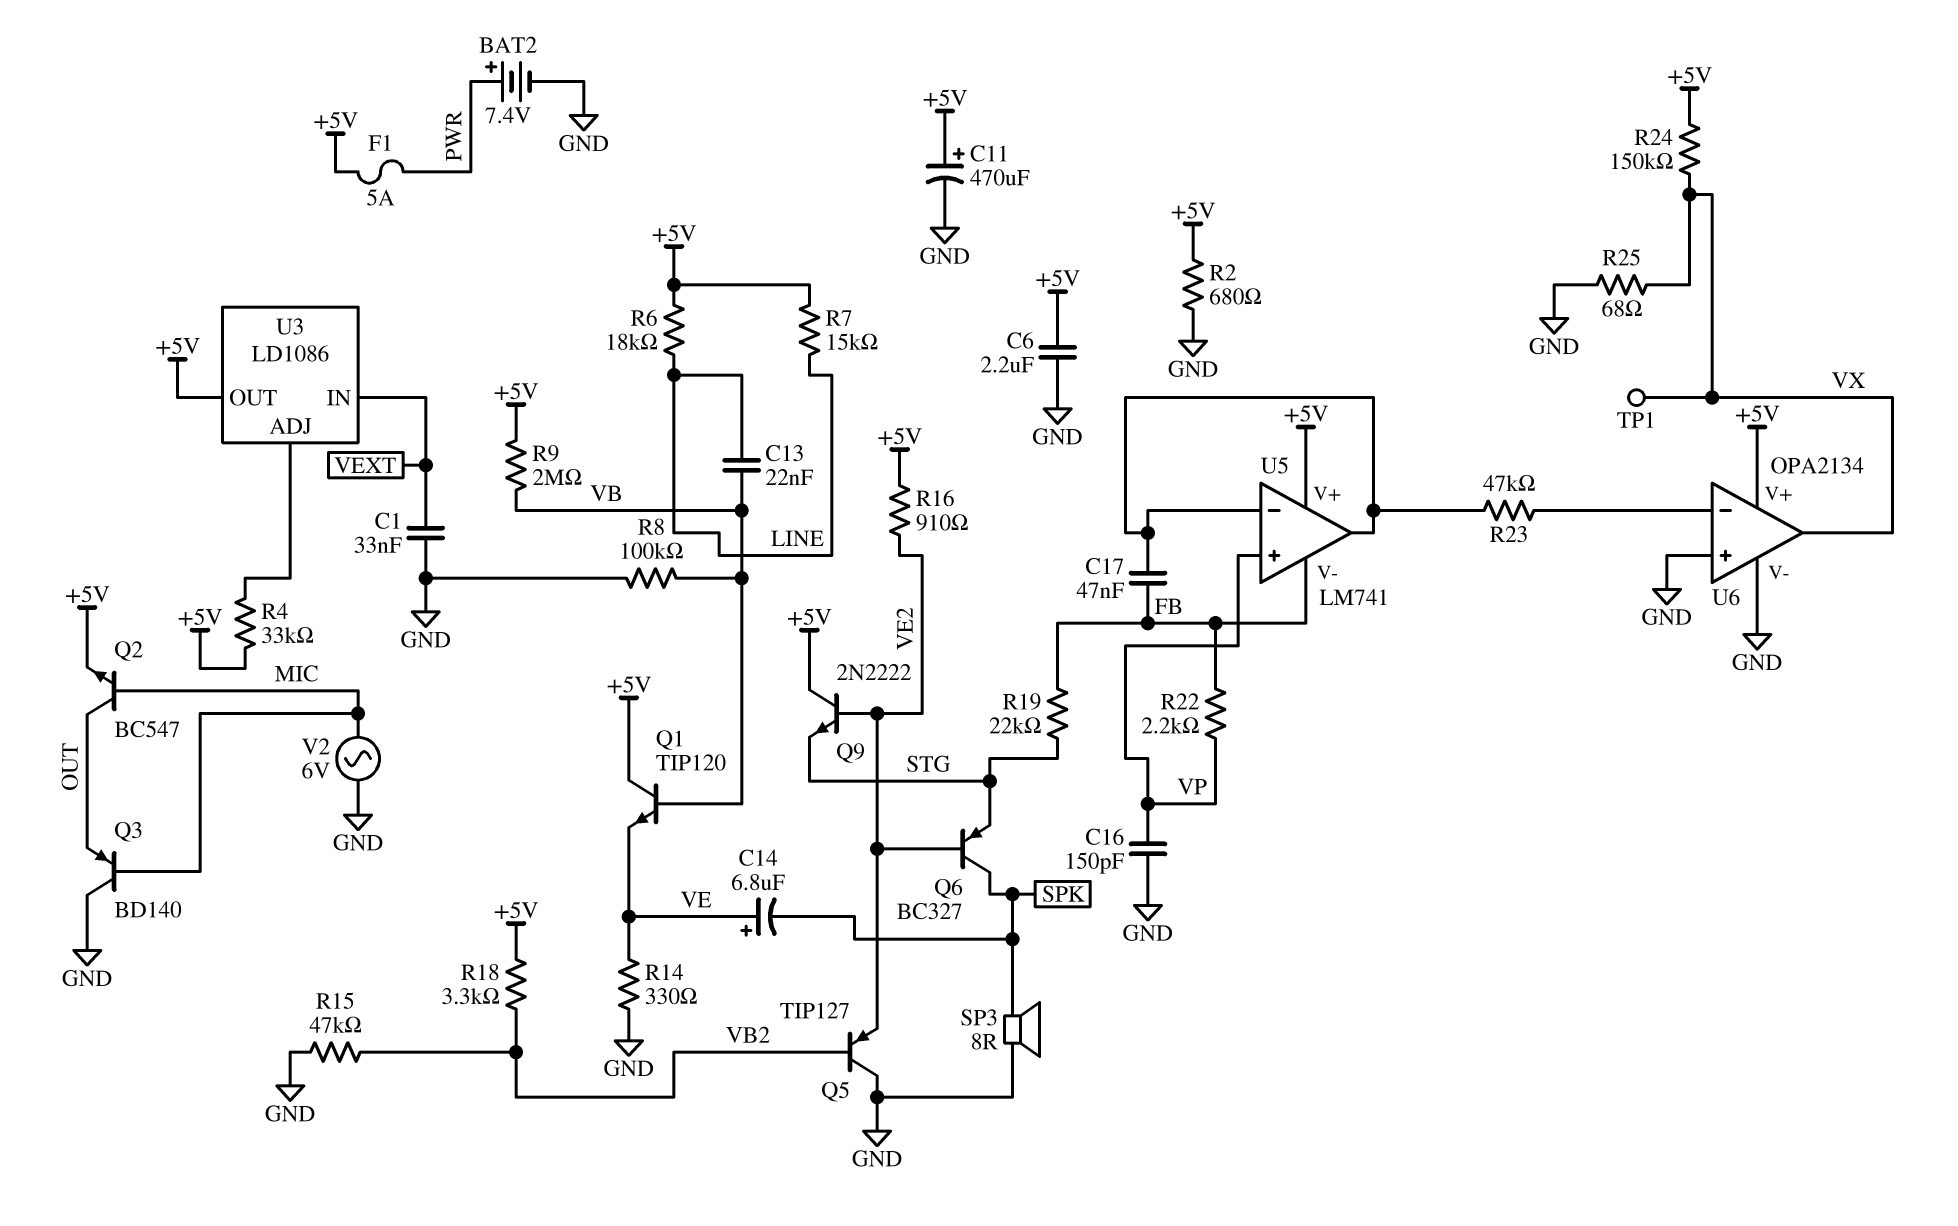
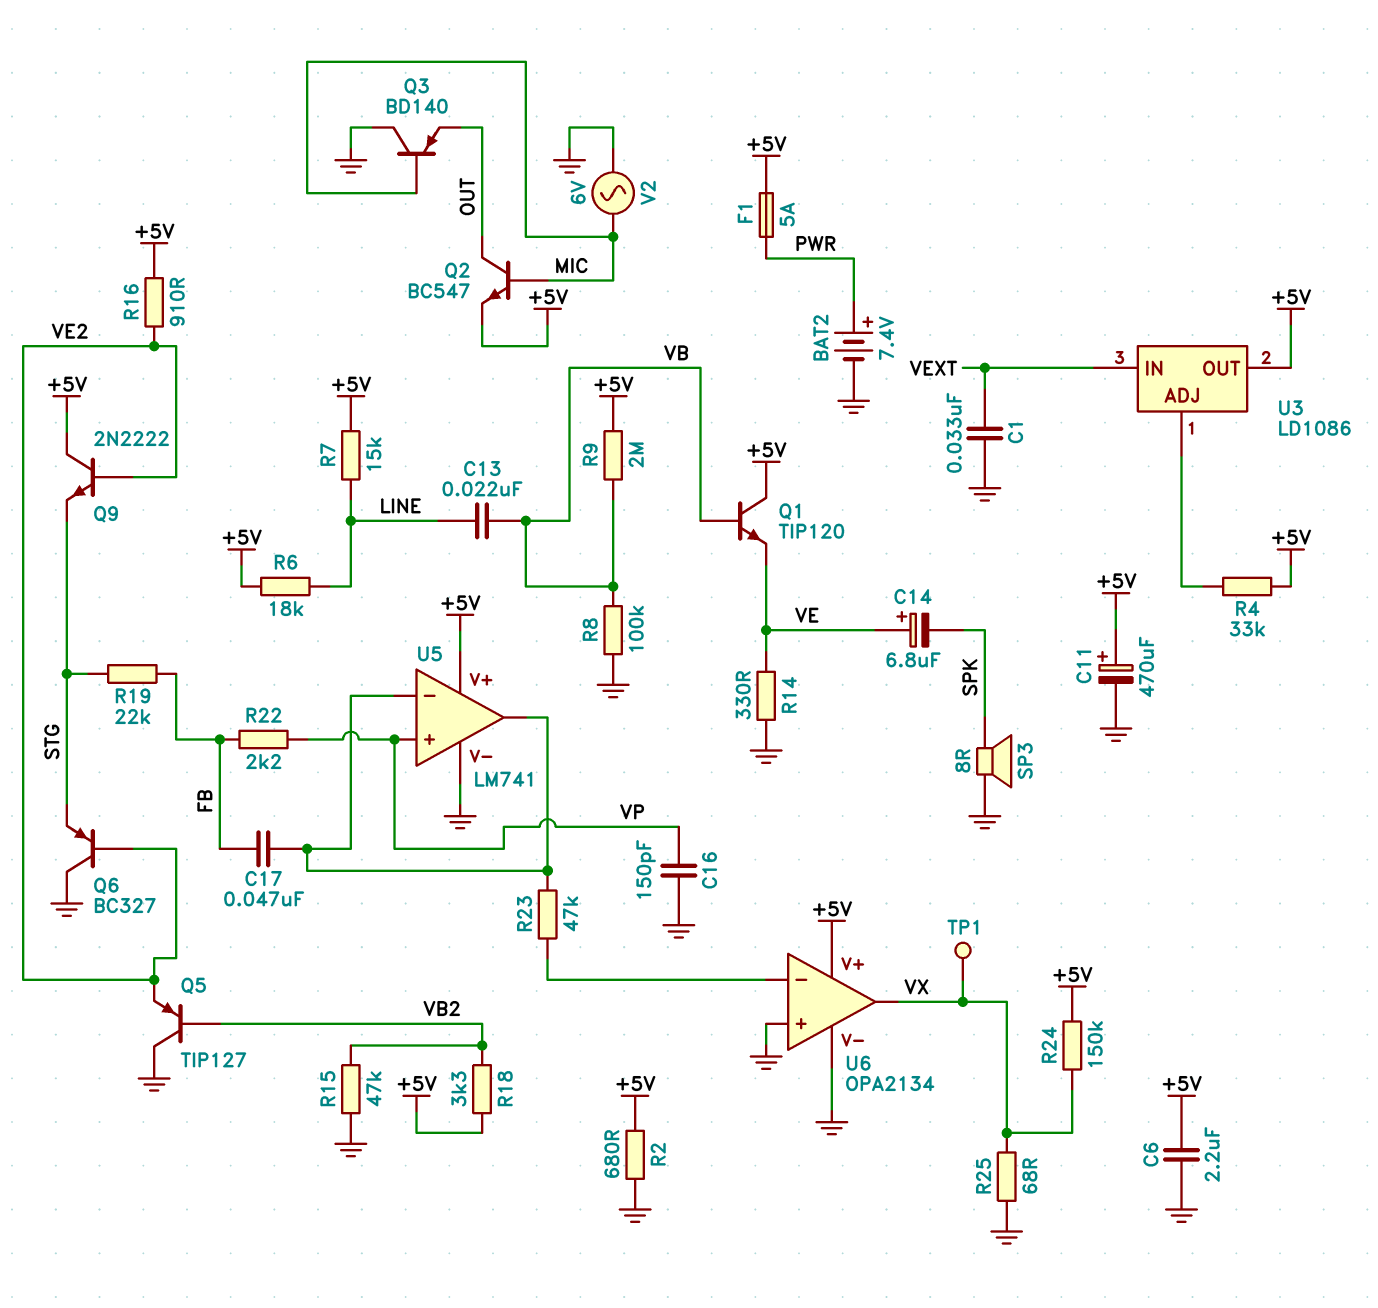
Q6: PNP BC327 (B VE2, C SPK, E STG) -> PNP BC327 (B VE2, C GND, E STG)
U5 pin V-: FB -> GND

